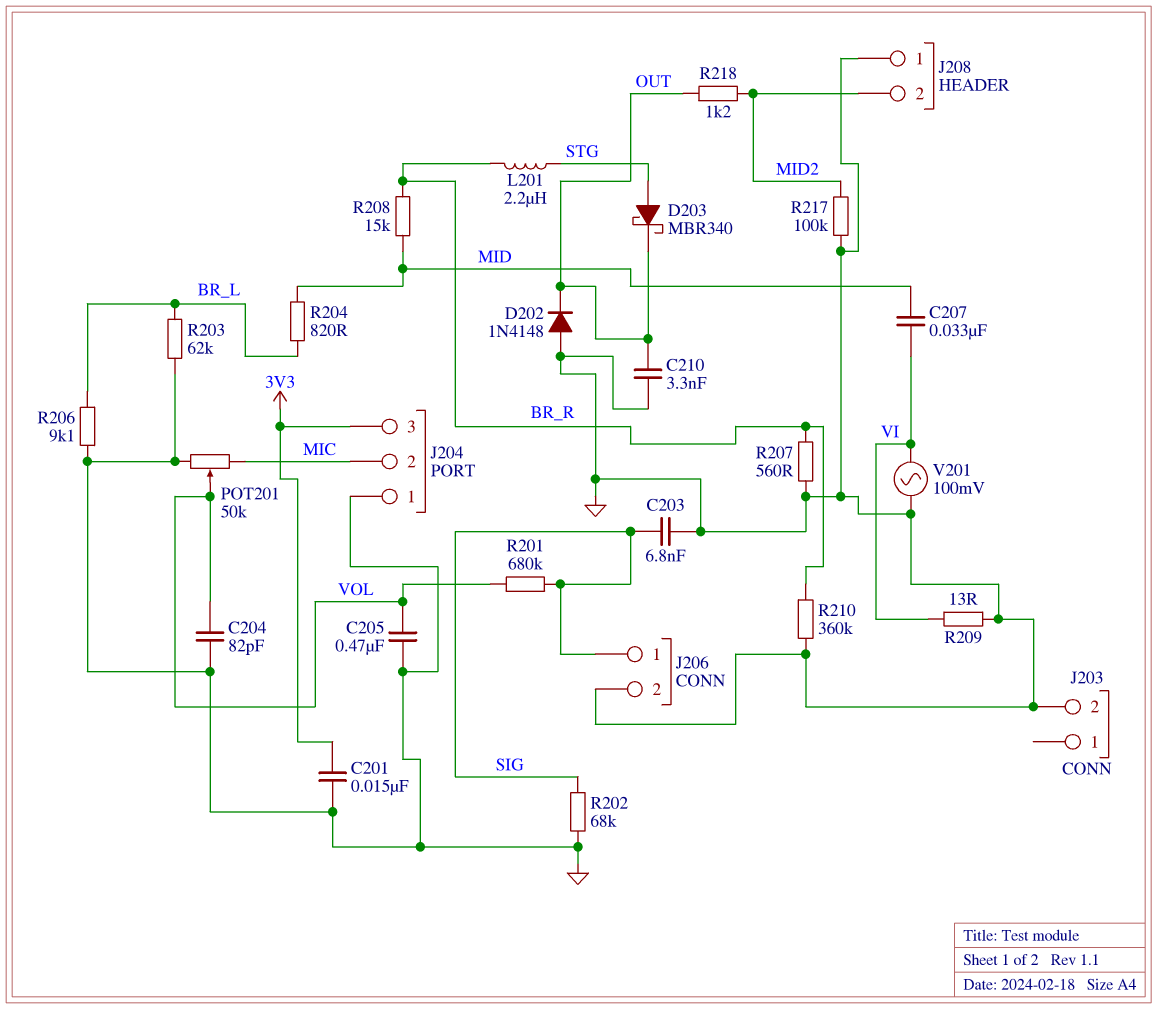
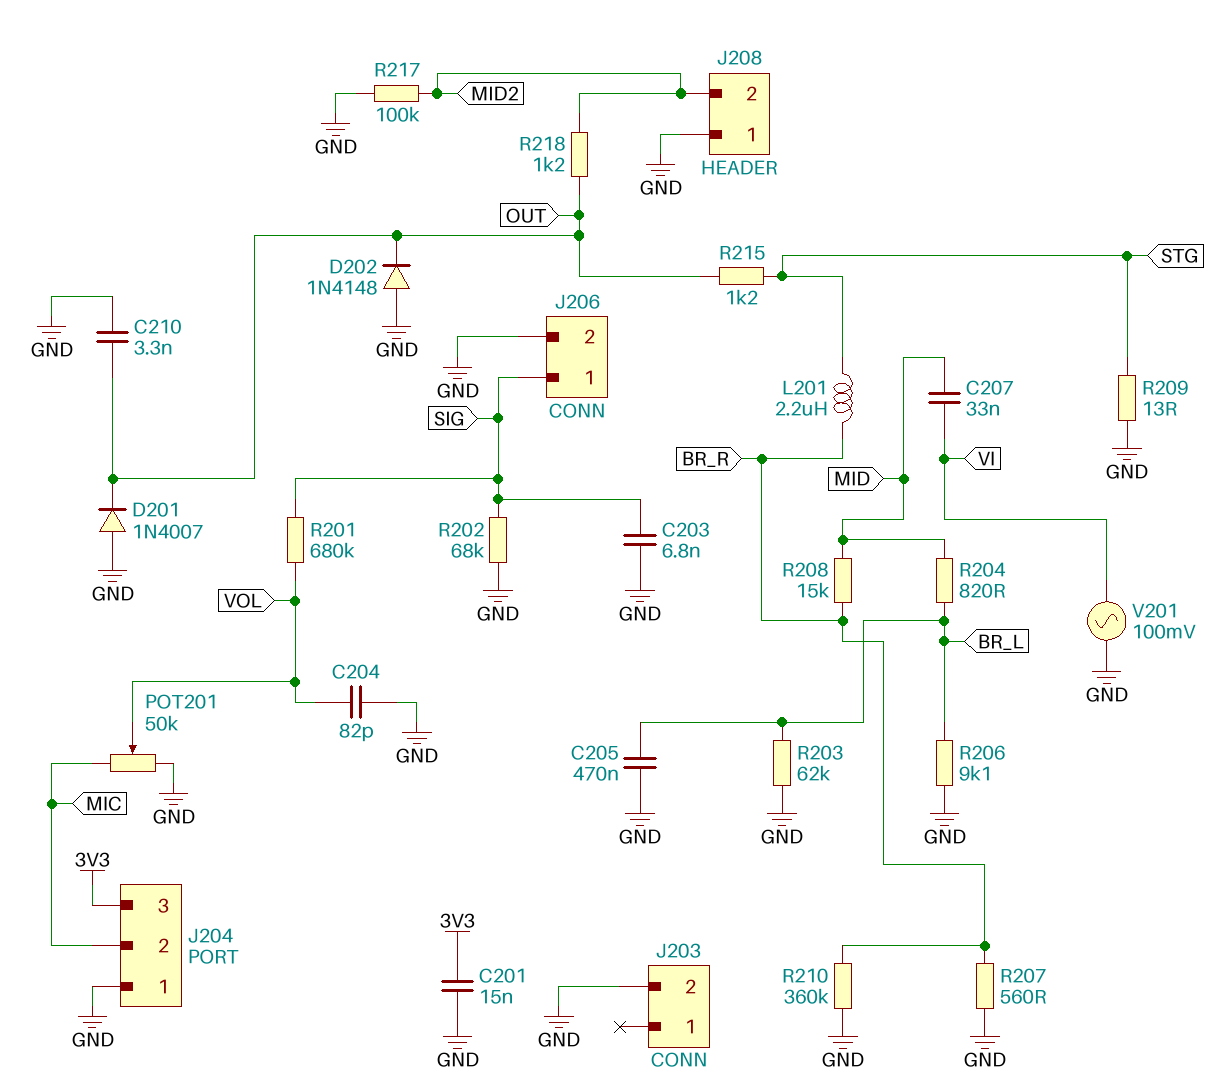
C205: 470nF (GND, VOL) -> 470nF (BR_L, GND)
D201: none -> diode 1N4007 (A GND, K OUT)
D203: schottky MBR340 (A STG, K OUT) -> none
R209: 13 (GND, VI) -> 13 (GND, STG)
R215: none -> 1.2k (OUT, STG)

